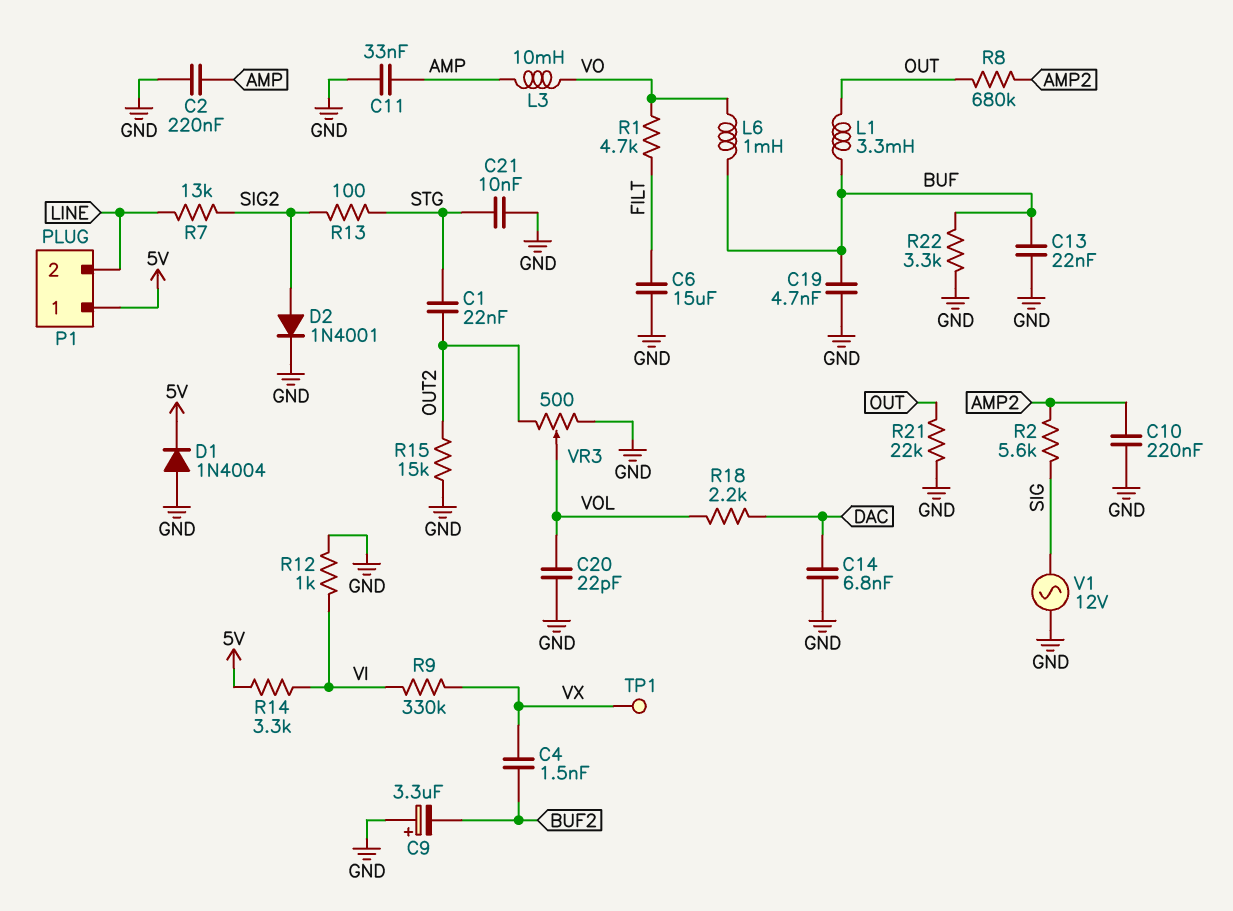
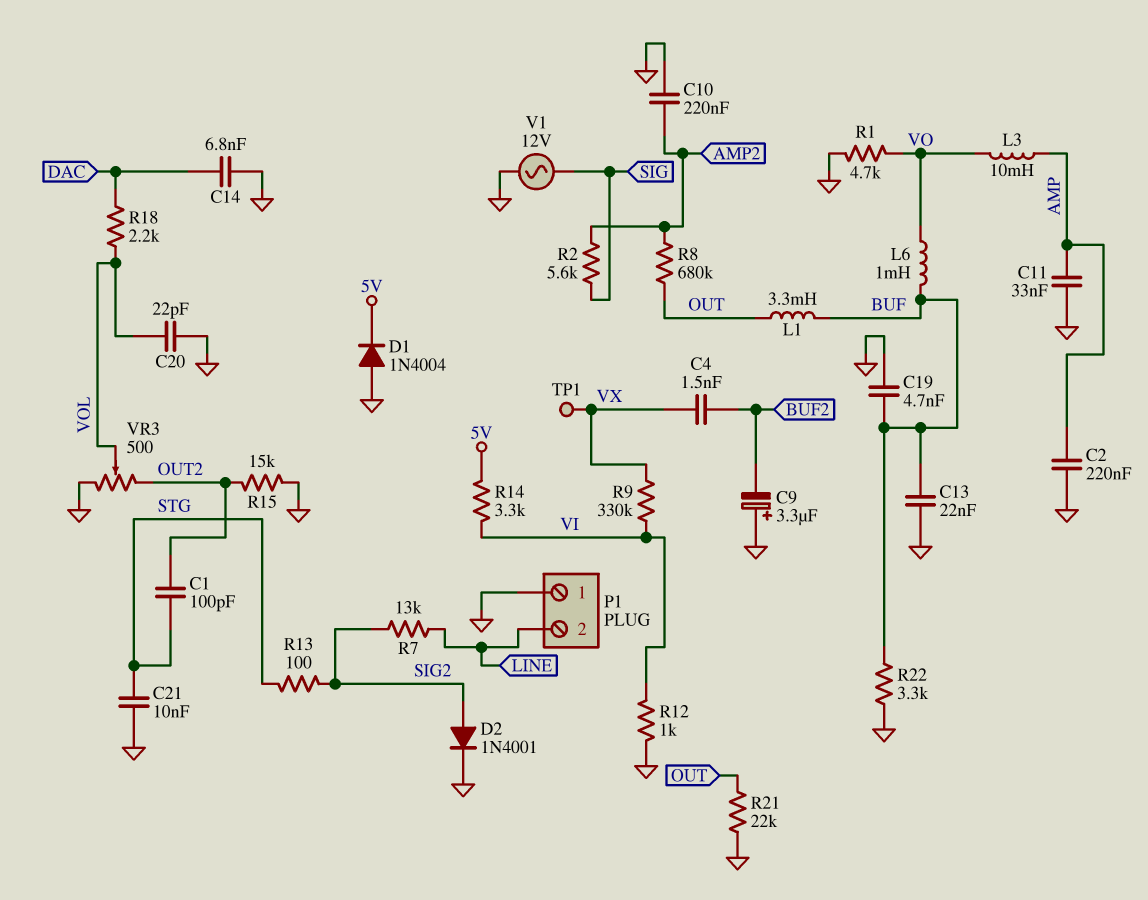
C1: 22nF (OUT2, STG) -> 100pF (OUT2, STG)
C6: 15uF (FILT, GND) -> none
P1 pin 1: 5V -> GND
R1: 4.7k (FILT, VO) -> 4.7k (GND, VO)

